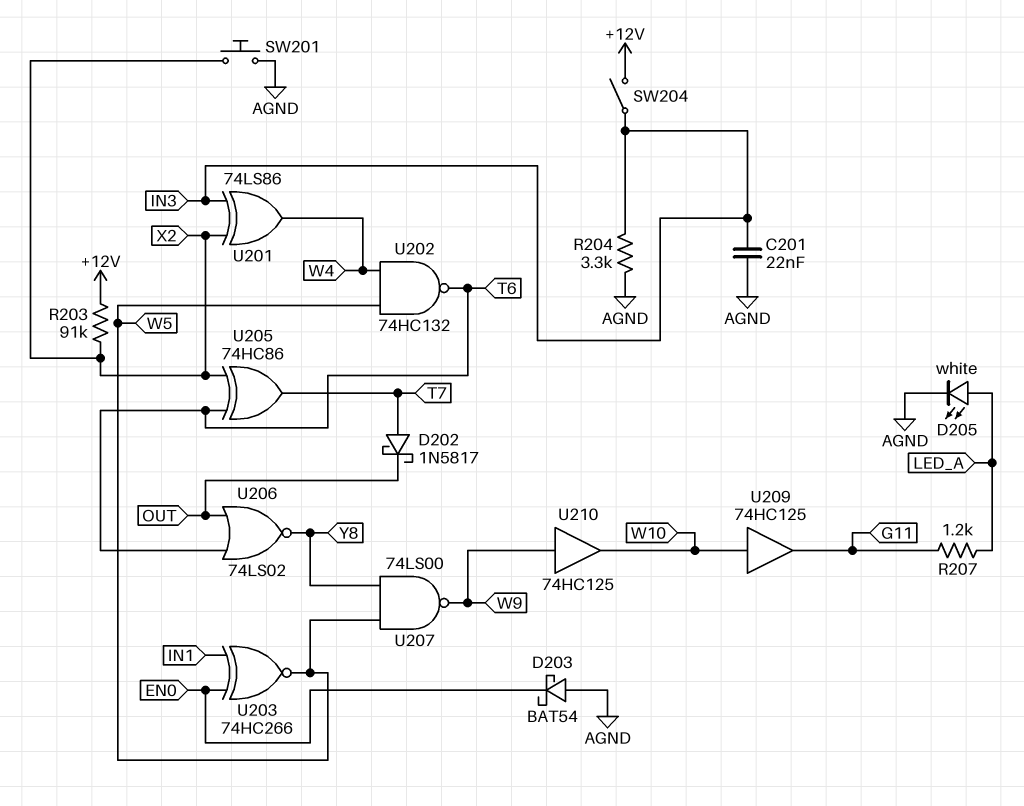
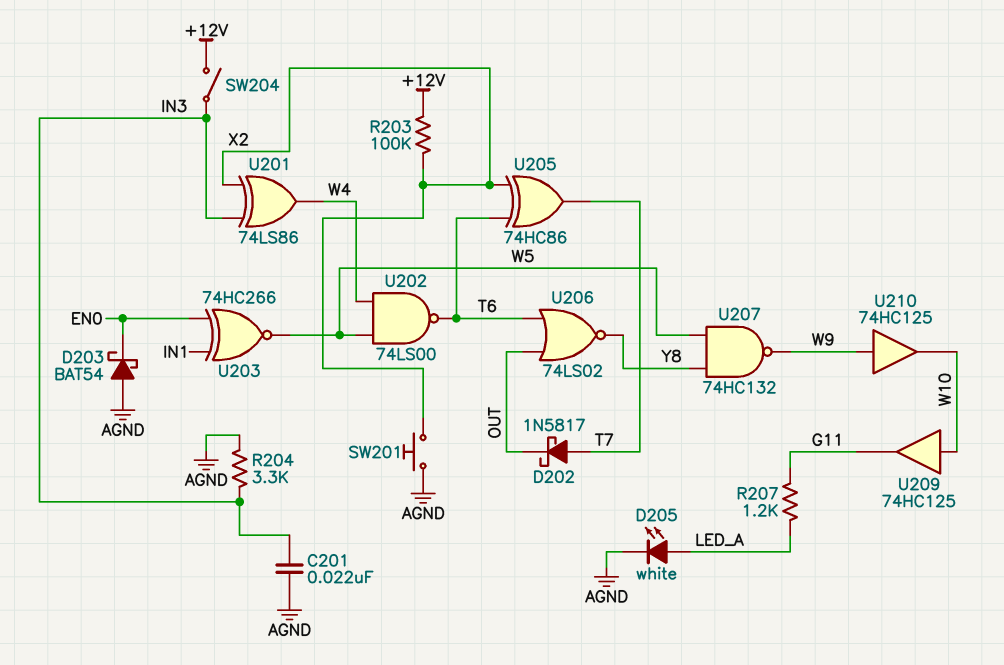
R203: 91k (+12V, X2) -> 100k (+12V, X2)
U202: NAND 74HC132 (in W4, in W5, out T6) -> NAND 74LS00 (in W4, in W5, out T6)
U207: NAND 74LS00 (in W5, in Y8, out W9) -> NAND 74HC132 (in W5, in Y8, out W9)

